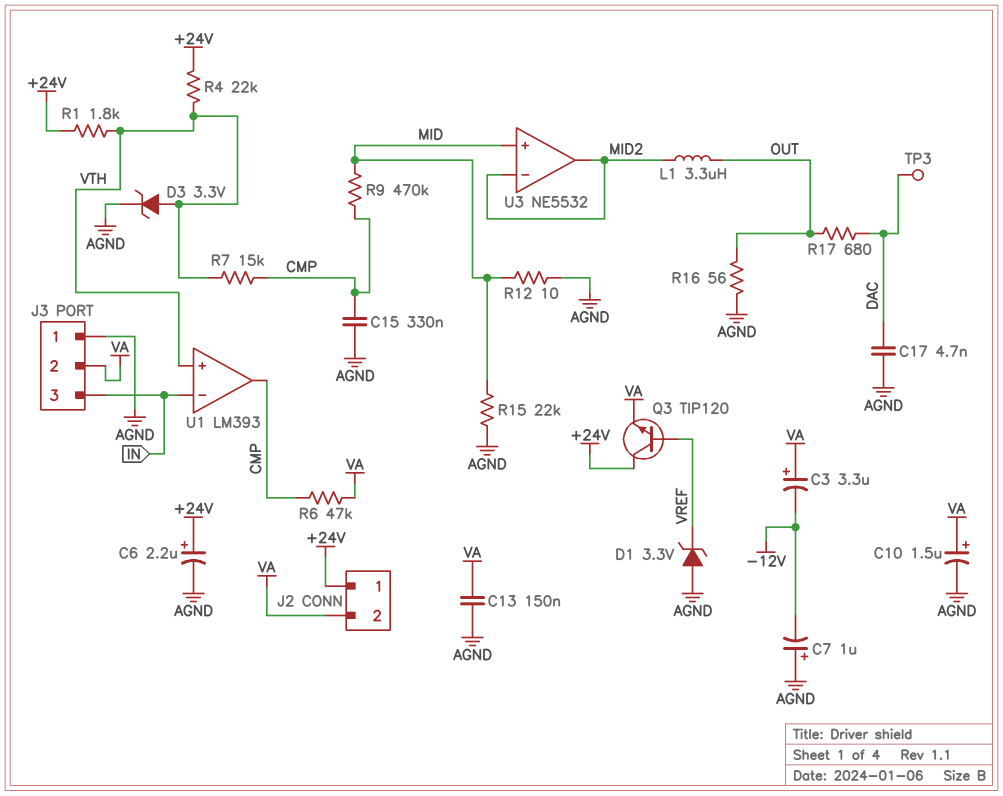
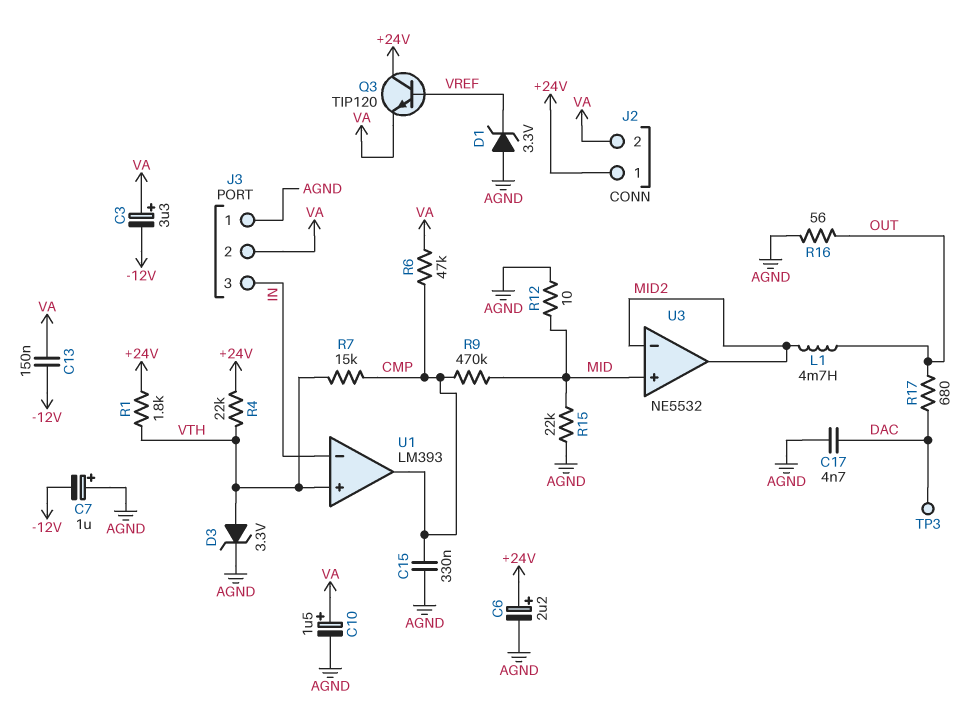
C13: 150nF (AGND, VA) -> 150nF (-12V, VA)
L1: 3.3uH (MID2, OUT) -> 4.7mH (MID2, OUT)

